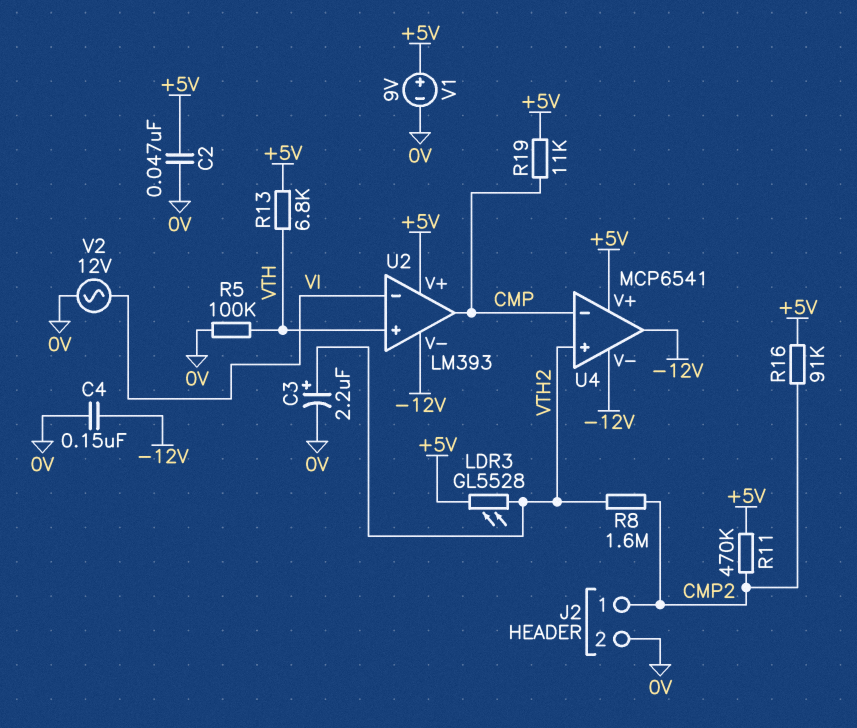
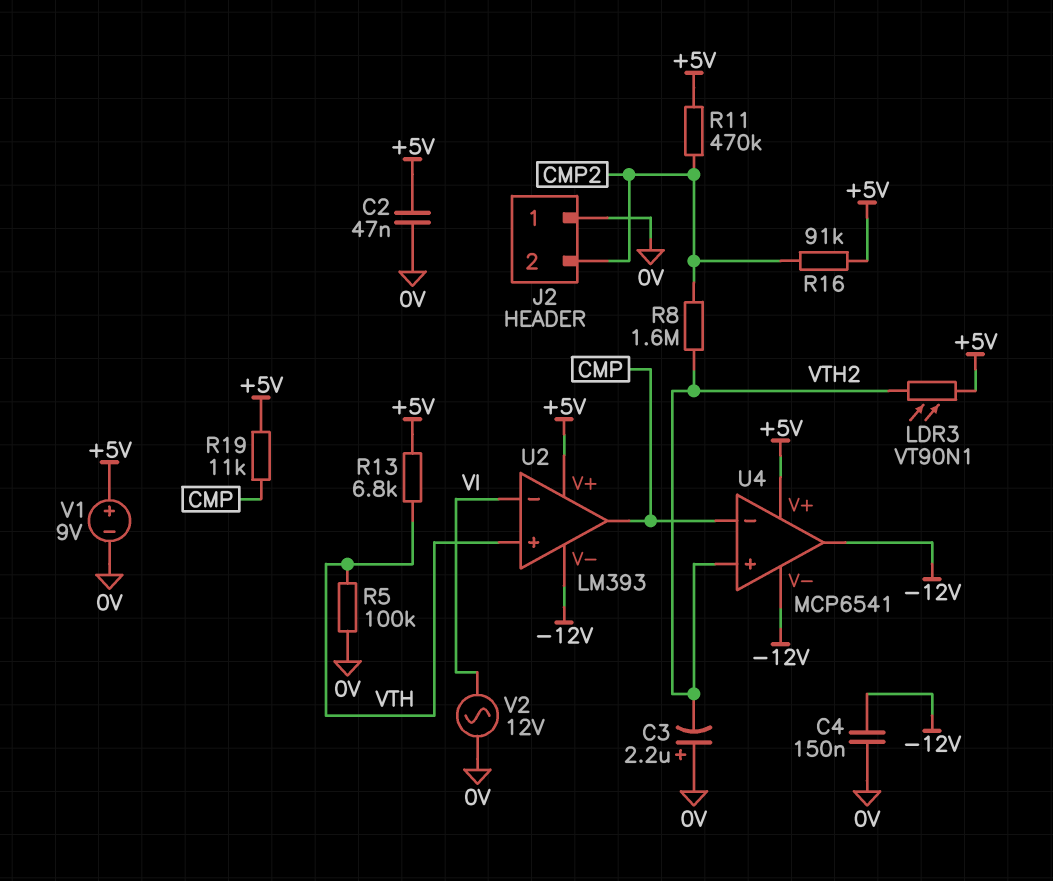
C3: 2.2uF (plus VTH2, minus 0V) -> 2.2uF (plus 0V, minus VTH2)
J2 pin 1: CMP2 -> 0V
J2 pin 2: 0V -> CMP2
LDR3: GL5528 (+5V, VTH2) -> VT90N1 (+5V, VTH2)

